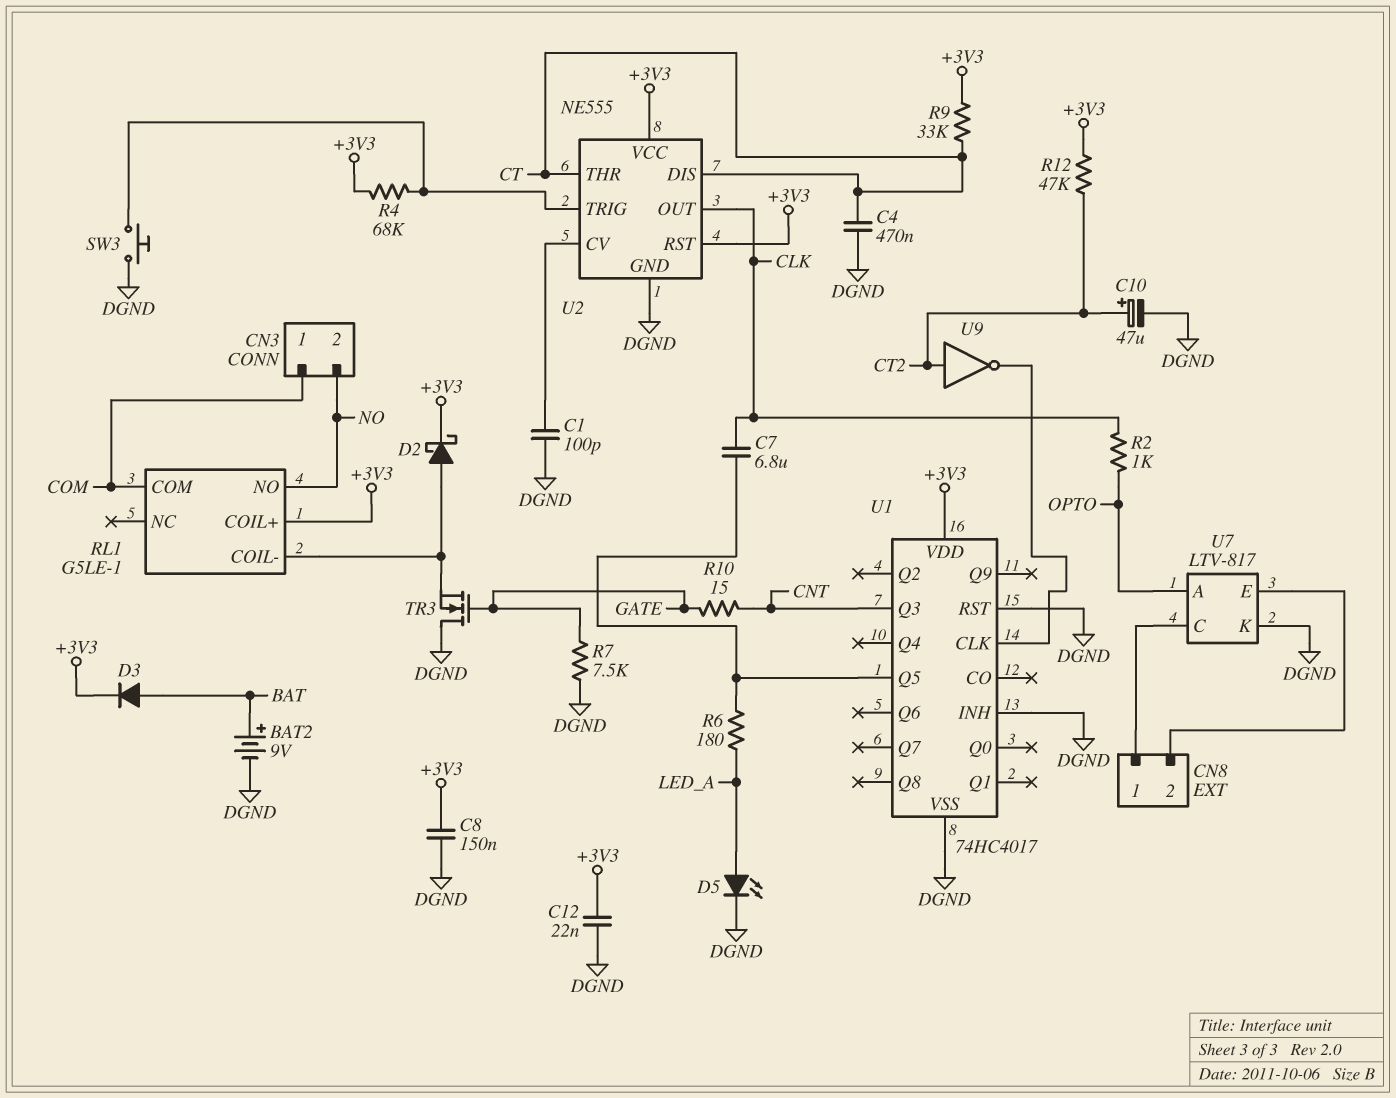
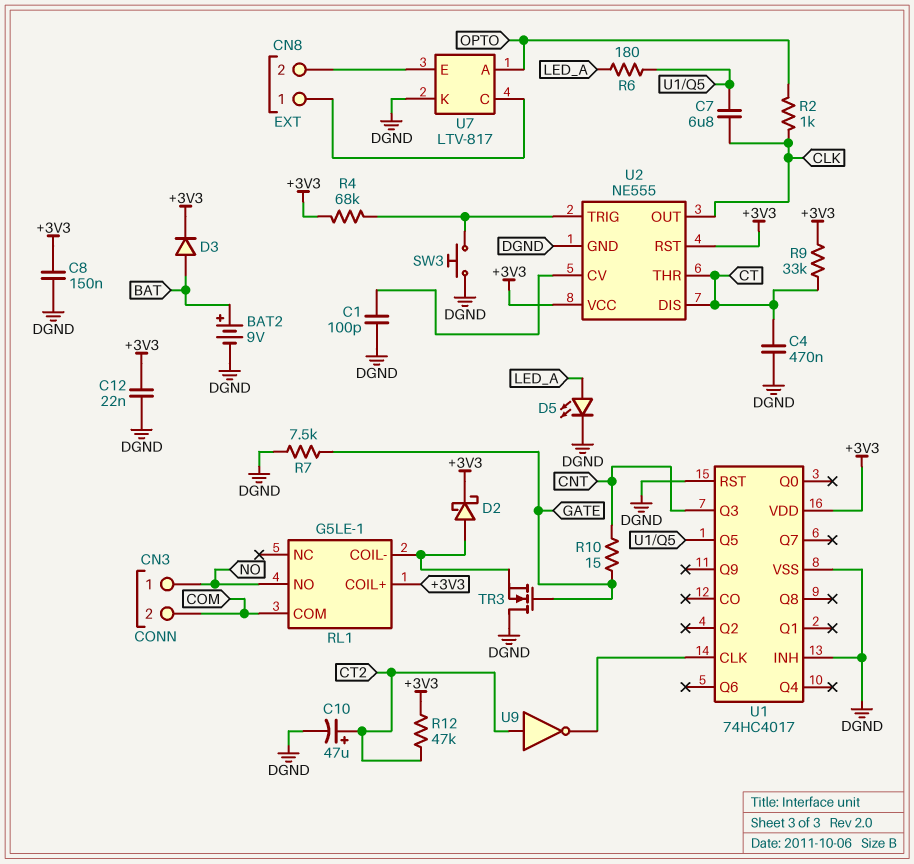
CN3 pin 1: COM -> NO
CN3 pin 2: NO -> COM

